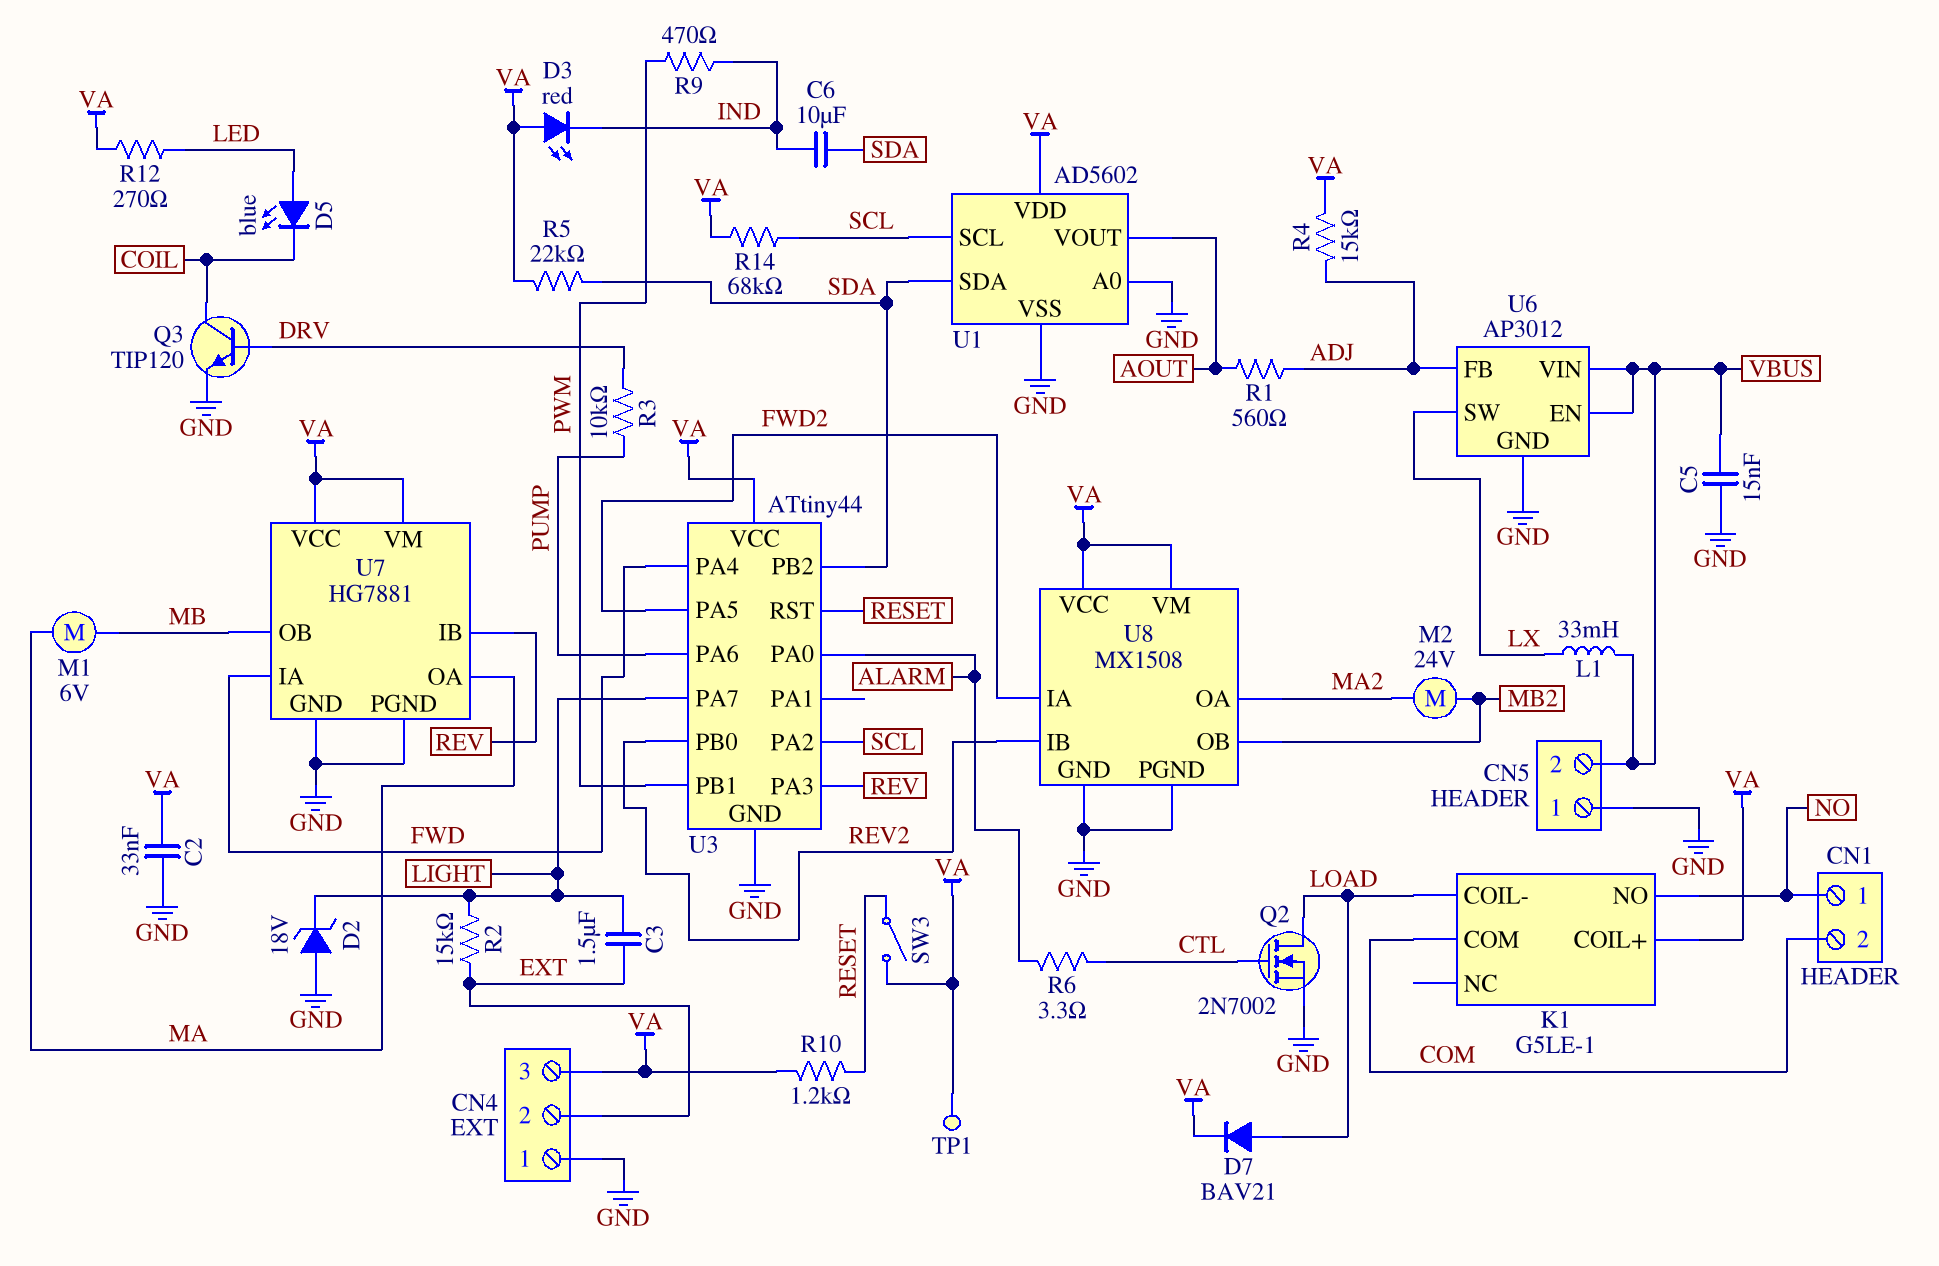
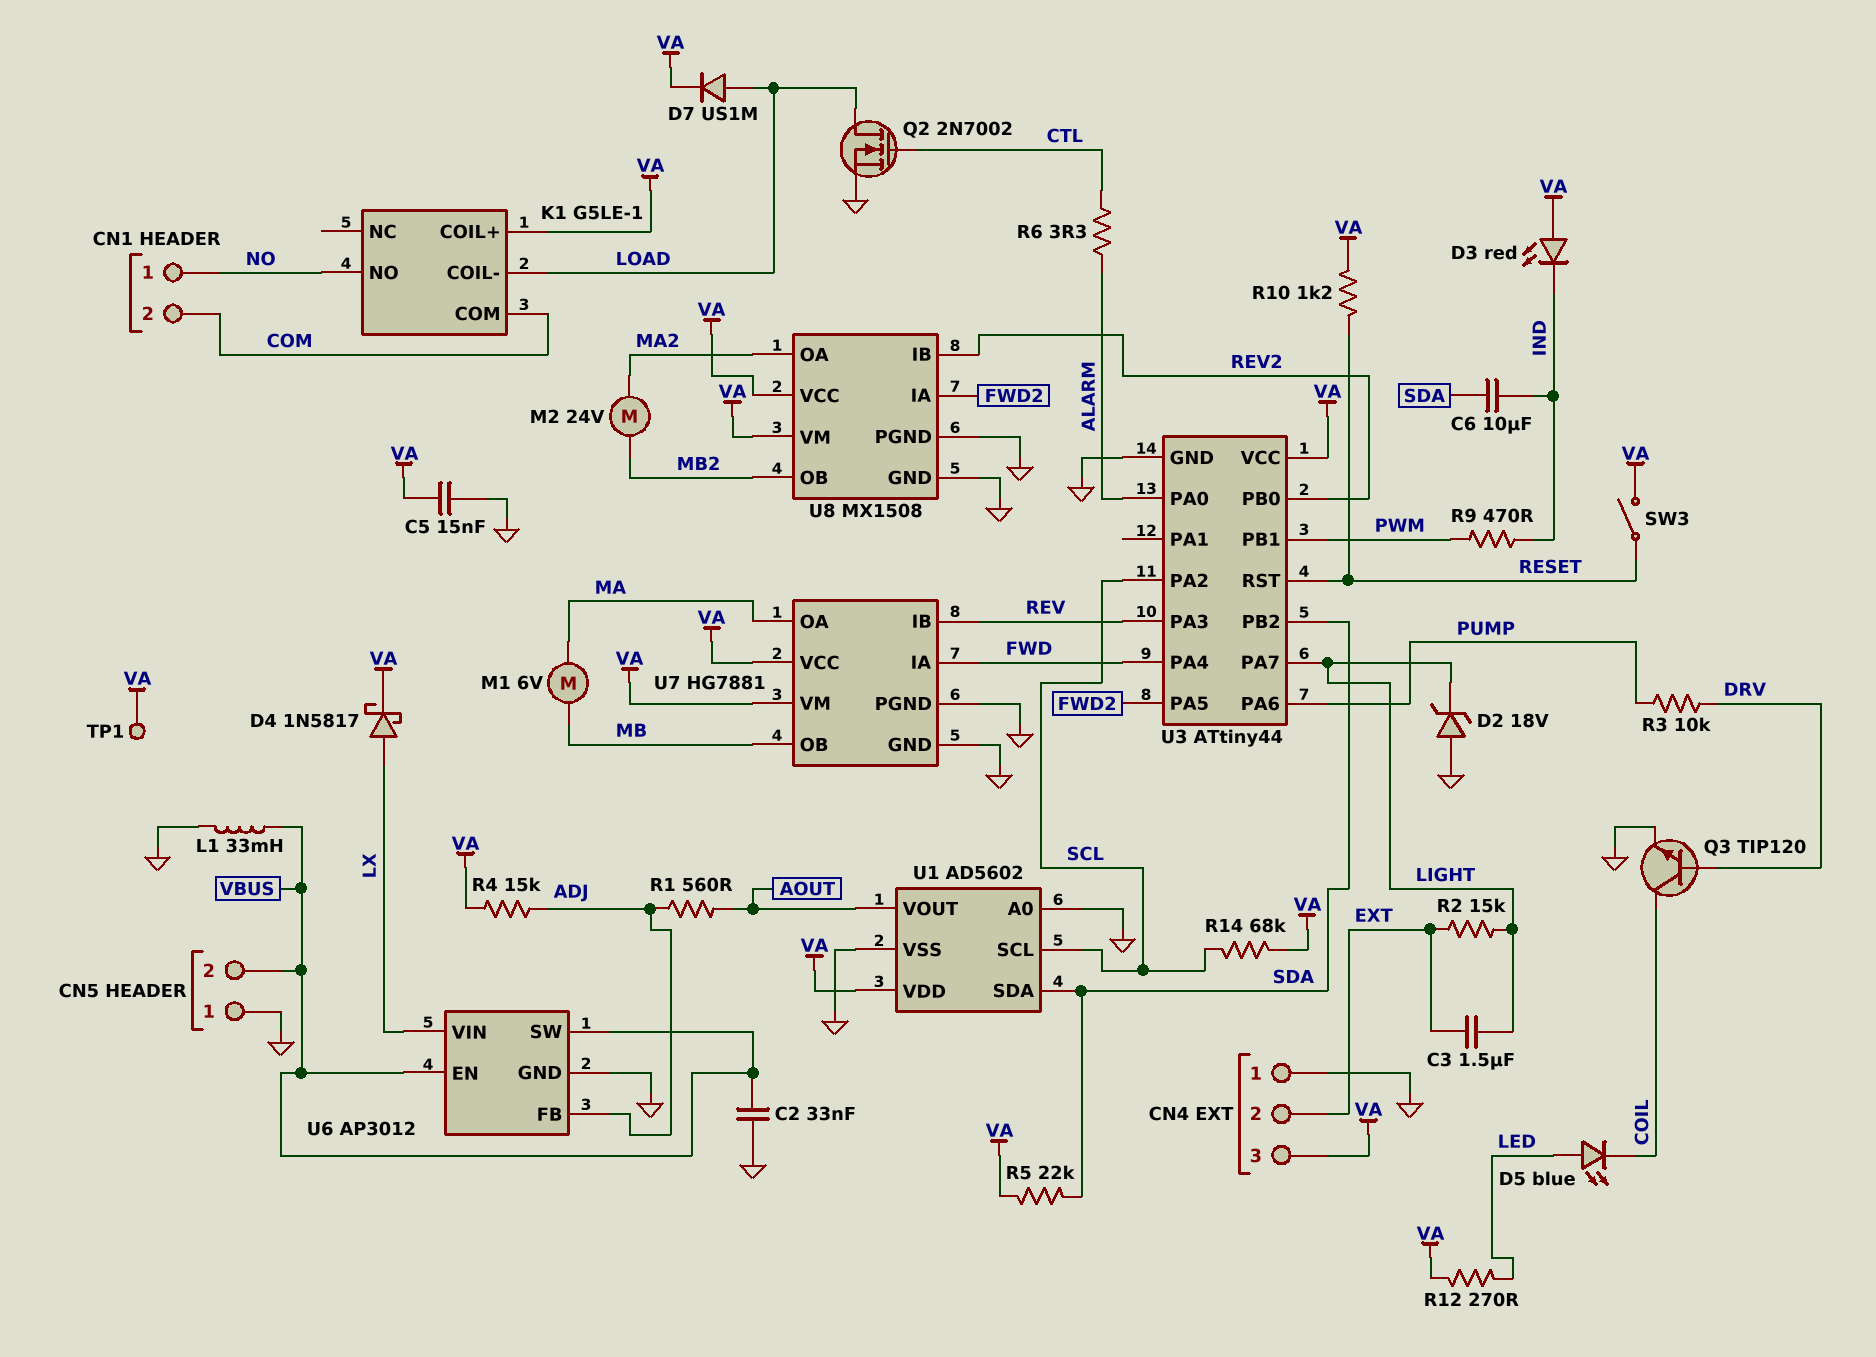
C2: 33nF (GND, VA) -> 33nF (GND, VBUS)
C5: 15nF (GND, VBUS) -> 15nF (GND, VA)
D4: none -> schottky 1N5817 (A LX, K VA)
D7: diode BAV21 (A LOAD, K VA) -> diode US1M (A LOAD, K VA)
L1: 33mH (LX, VBUS) -> 33mH (GND, VBUS)
U6 pin SW: LX -> VBUS
U6 pin VIN: VBUS -> LX

